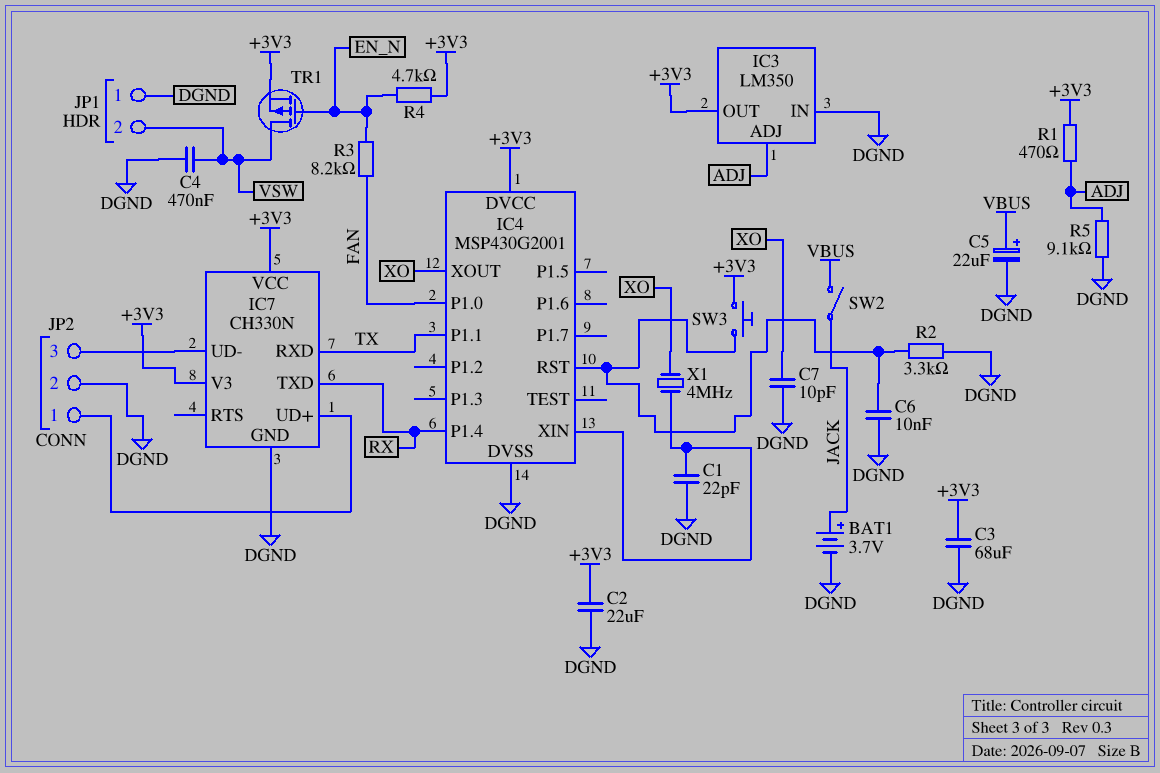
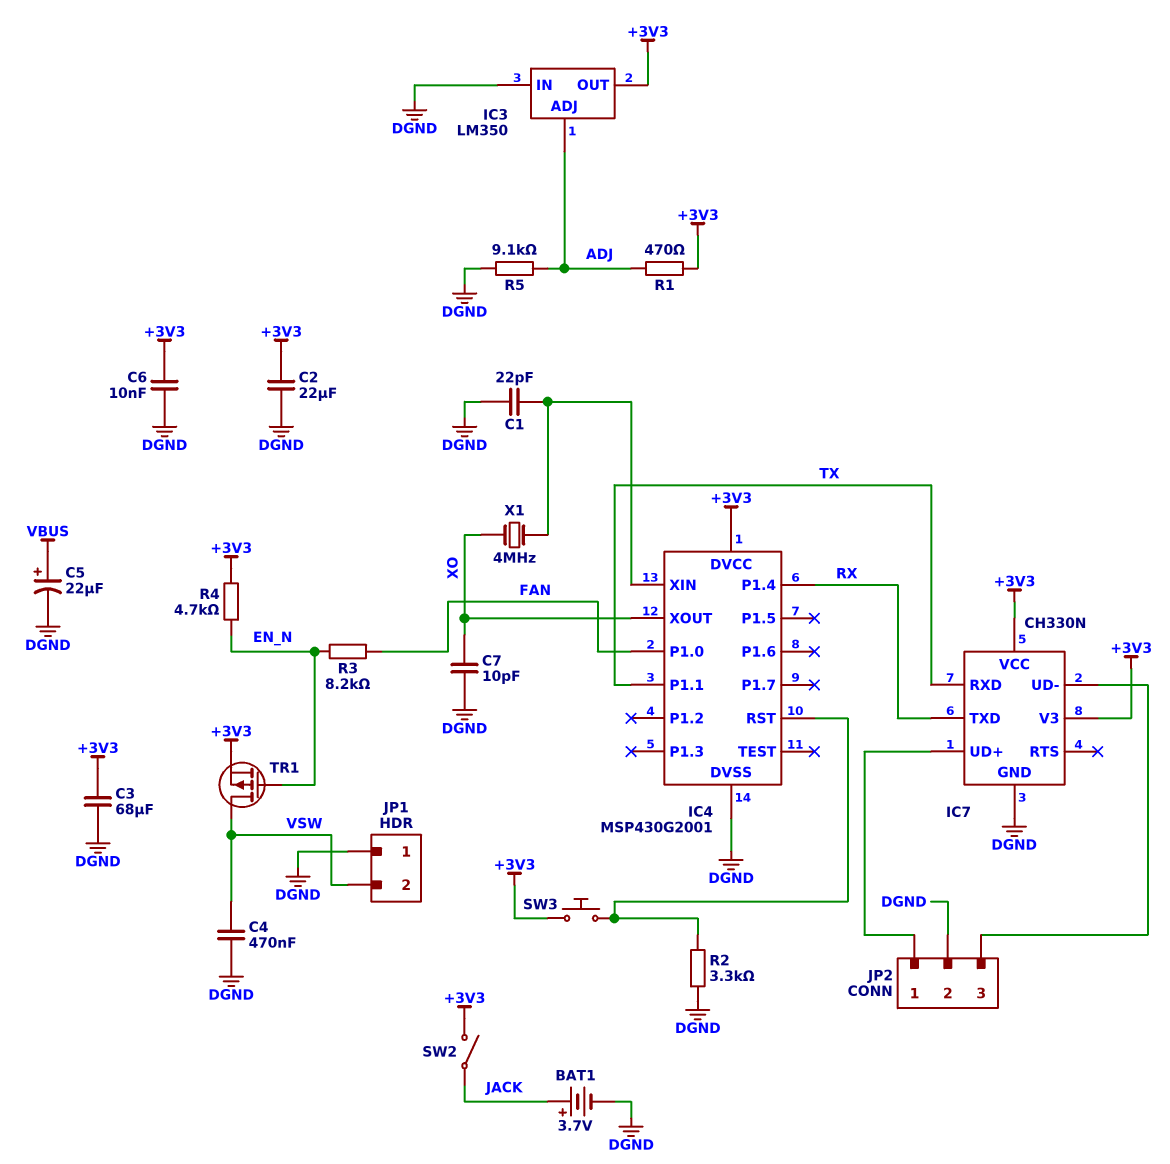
C6: 10nF (DGND, IC4/RST) -> 10nF (+3V3, DGND)
SW2: switch (JACK, VBUS) -> switch (+3V3, JACK)

